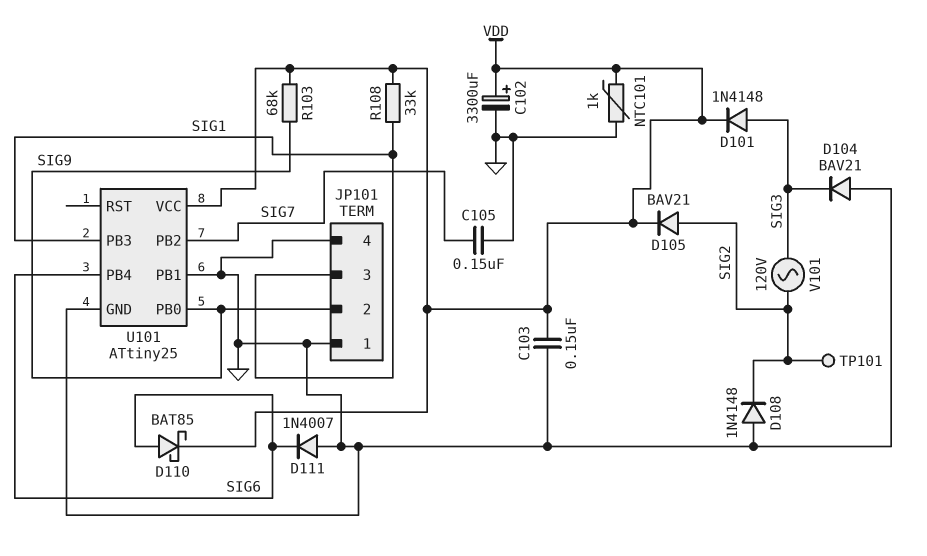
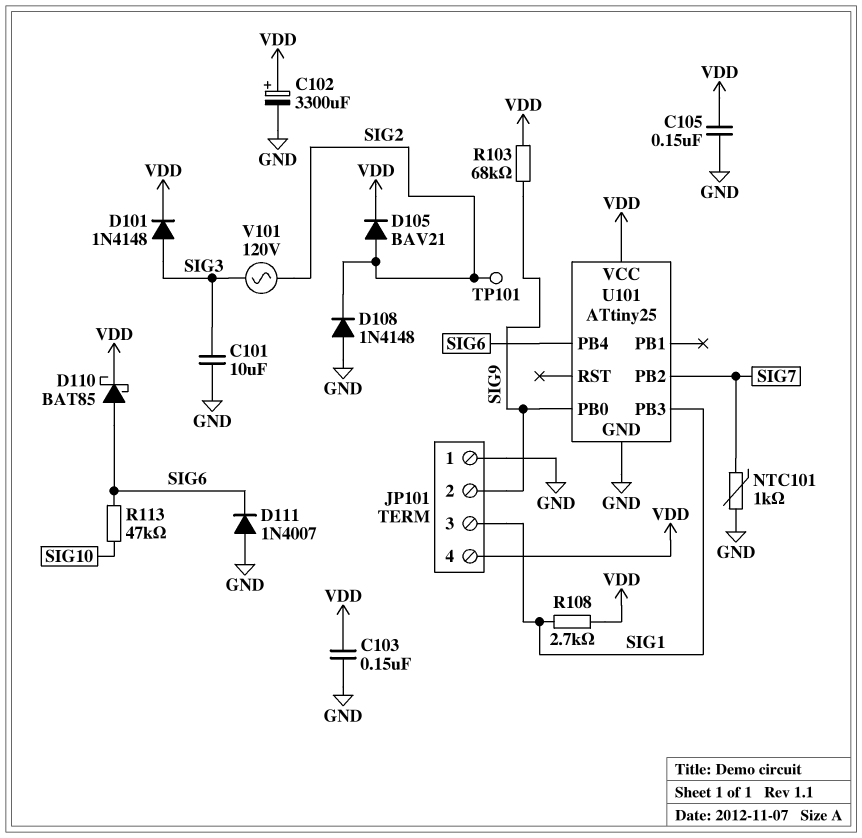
C101: none -> 10uF (GND, SIG3)
C105: 150nF (GND, SIG7) -> 150nF (GND, VDD)
D104: diode BAV21 (A GND, K SIG3) -> none
JP101 pin 4: GND -> VDD
NTC101: 1k (GND, VDD) -> 1k (GND, SIG7)
R108: 33k (SIG1, VDD) -> 2.7k (SIG1, VDD)
R113: none -> 47k (SIG6, SIG10)
U101 pin PB1: GND -> none

